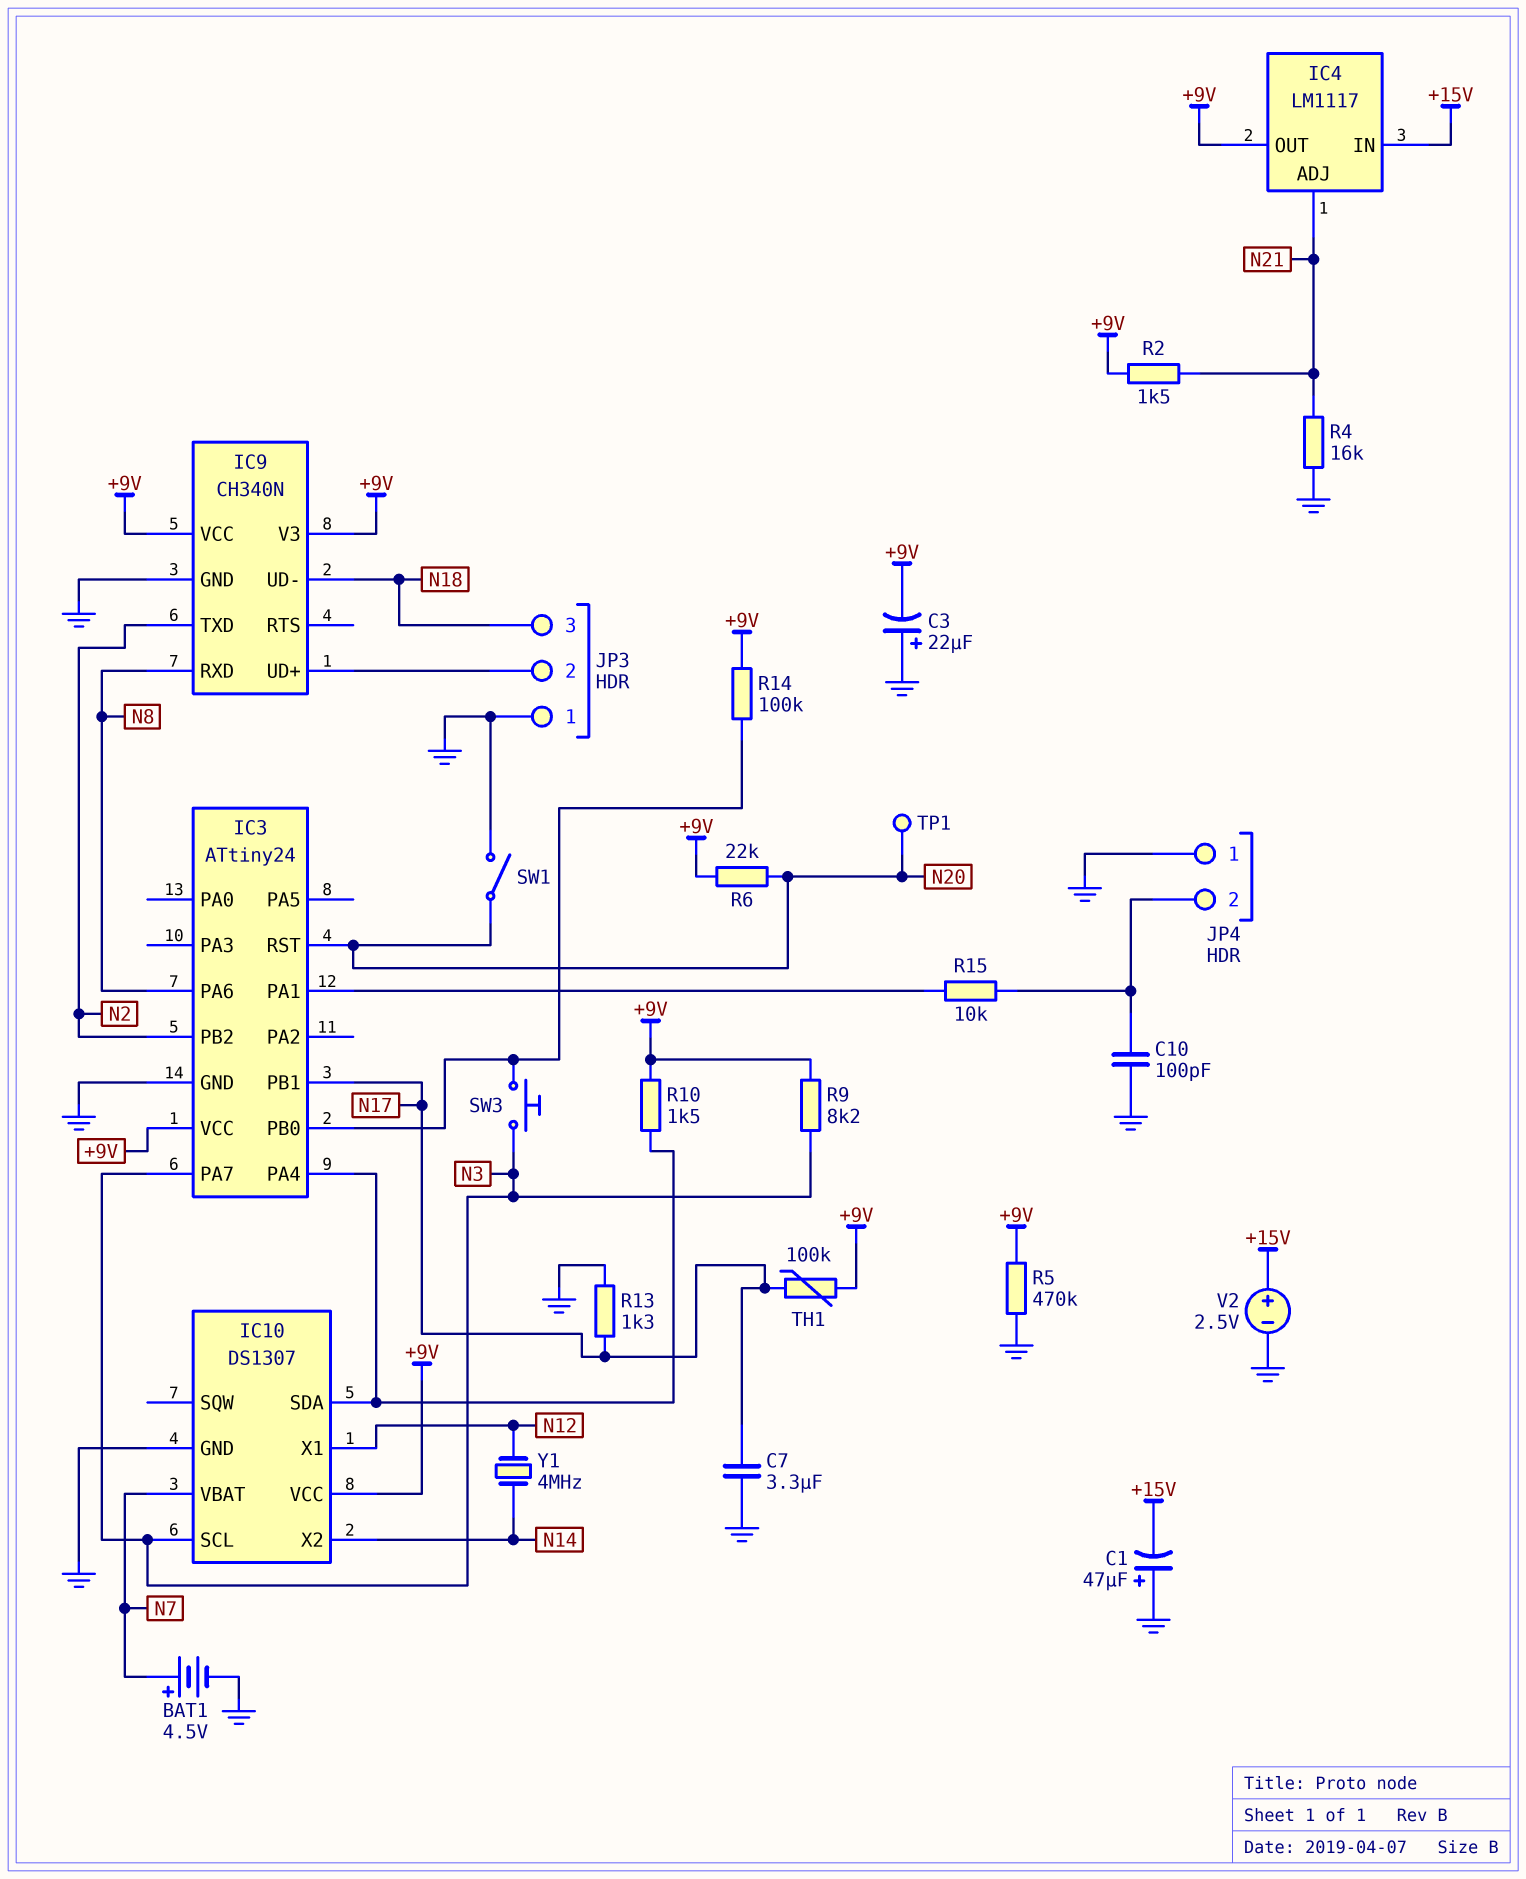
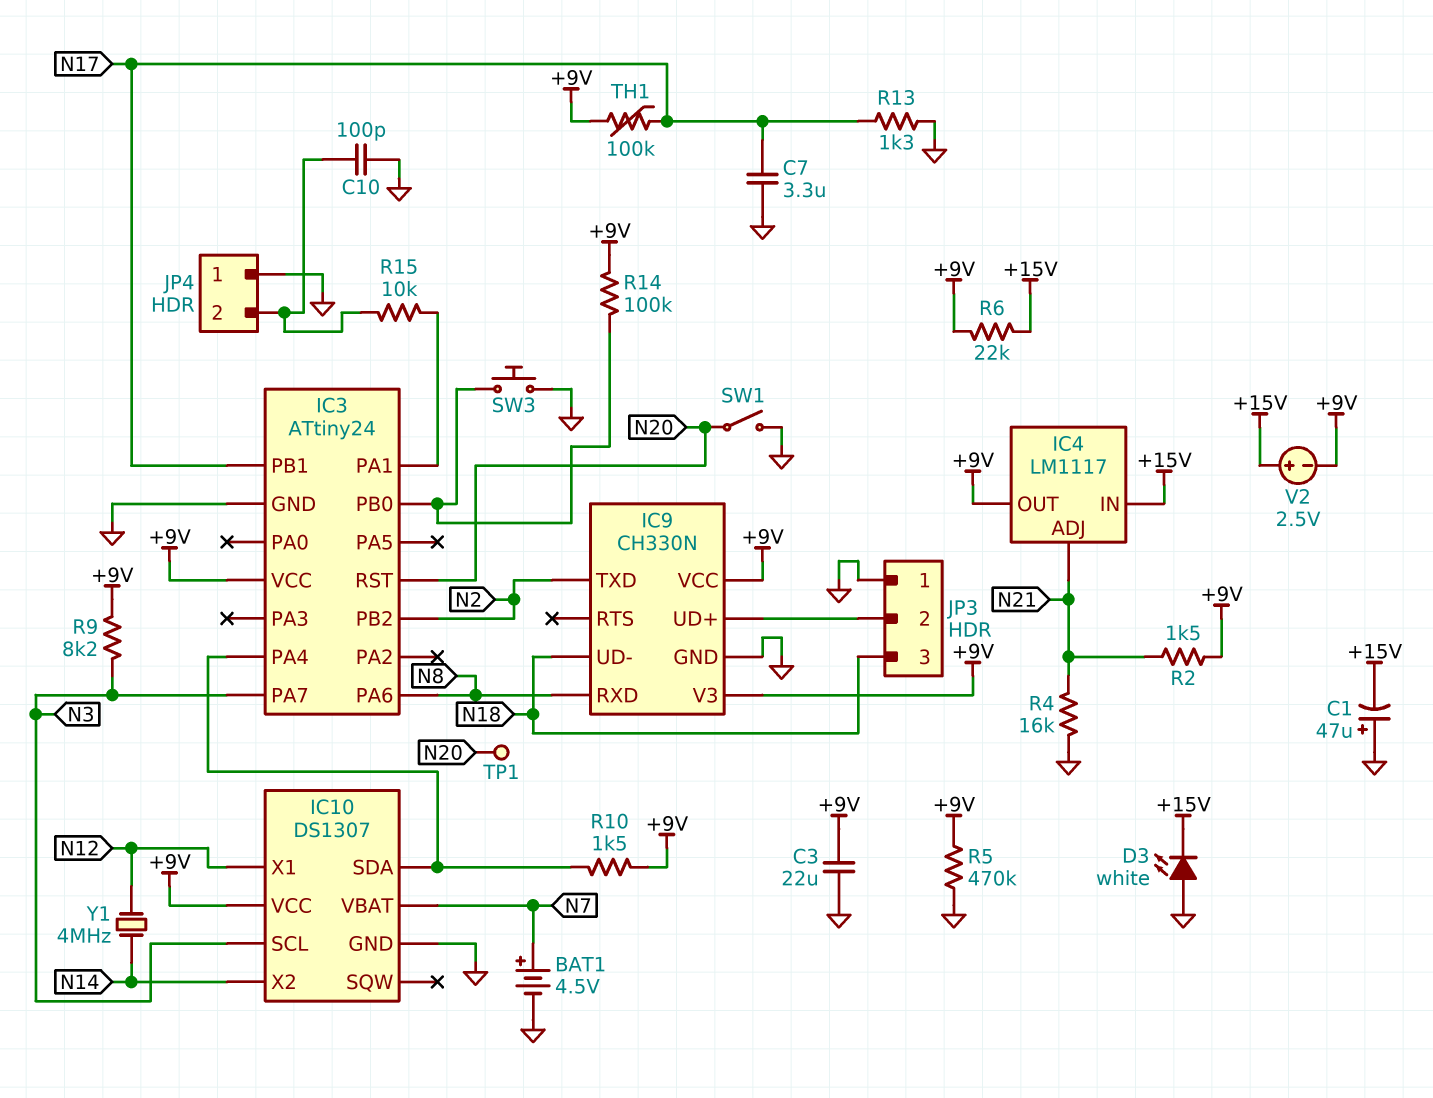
C3: 22uF (plus GND, minus +9V) -> 22uF (+9V, GND)
D3: none -> LED white (A GND, K +15V)
IC9: CH340N -> CH330N
R6: 22k (+9V, N20) -> 22k (+9V, +15V)
SW3: button (IC3/PB0, N3) -> button (GND, IC3/PB0)
V2: 2.5V (plus +15V, minus GND) -> 2.5V (plus +15V, minus +9V)

